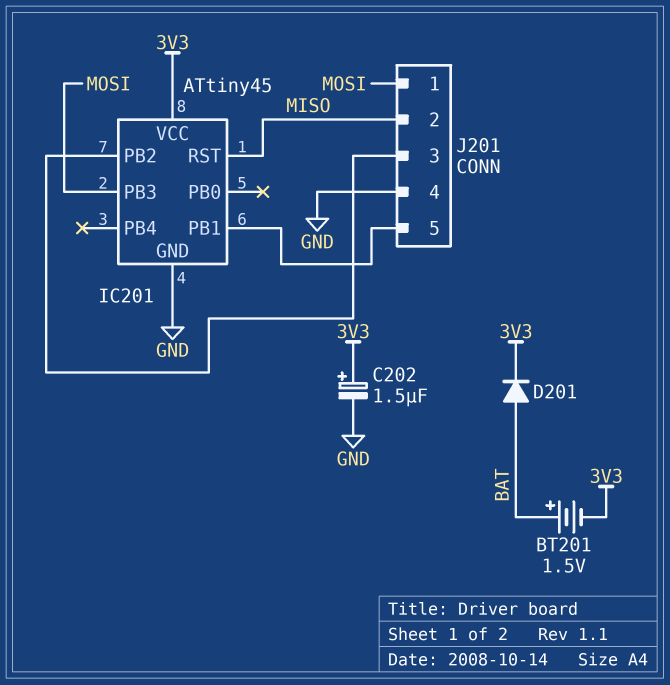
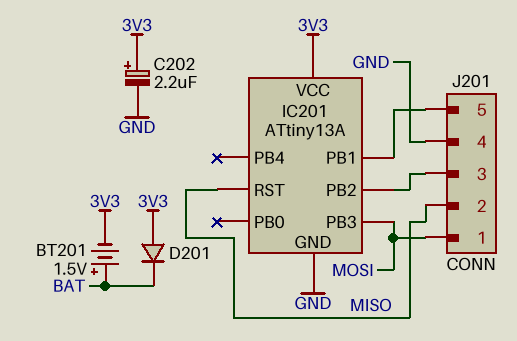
C202: 1.5uF (plus 3V3, minus GND) -> 2.2uF (plus 3V3, minus GND)
D201: diode (A BAT, K 3V3) -> diode (A 3V3, K BAT)
IC201: ATtiny45 -> ATtiny13A

